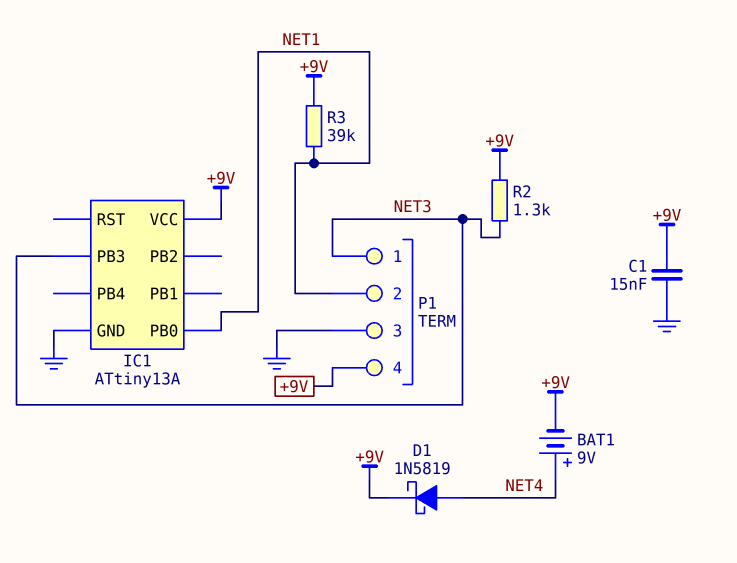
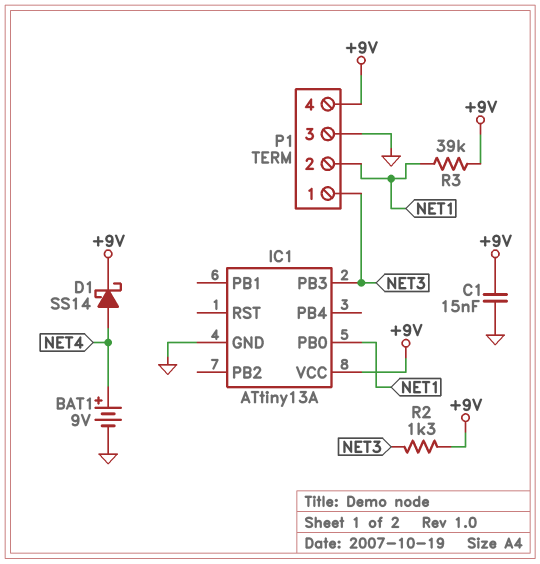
BAT1: 9V (plus NET4, minus +9V) -> 9V (plus NET4, minus GND)
D1: schottky 1N5819 (A NET4, K +9V) -> schottky SS14 (A NET4, K +9V)

